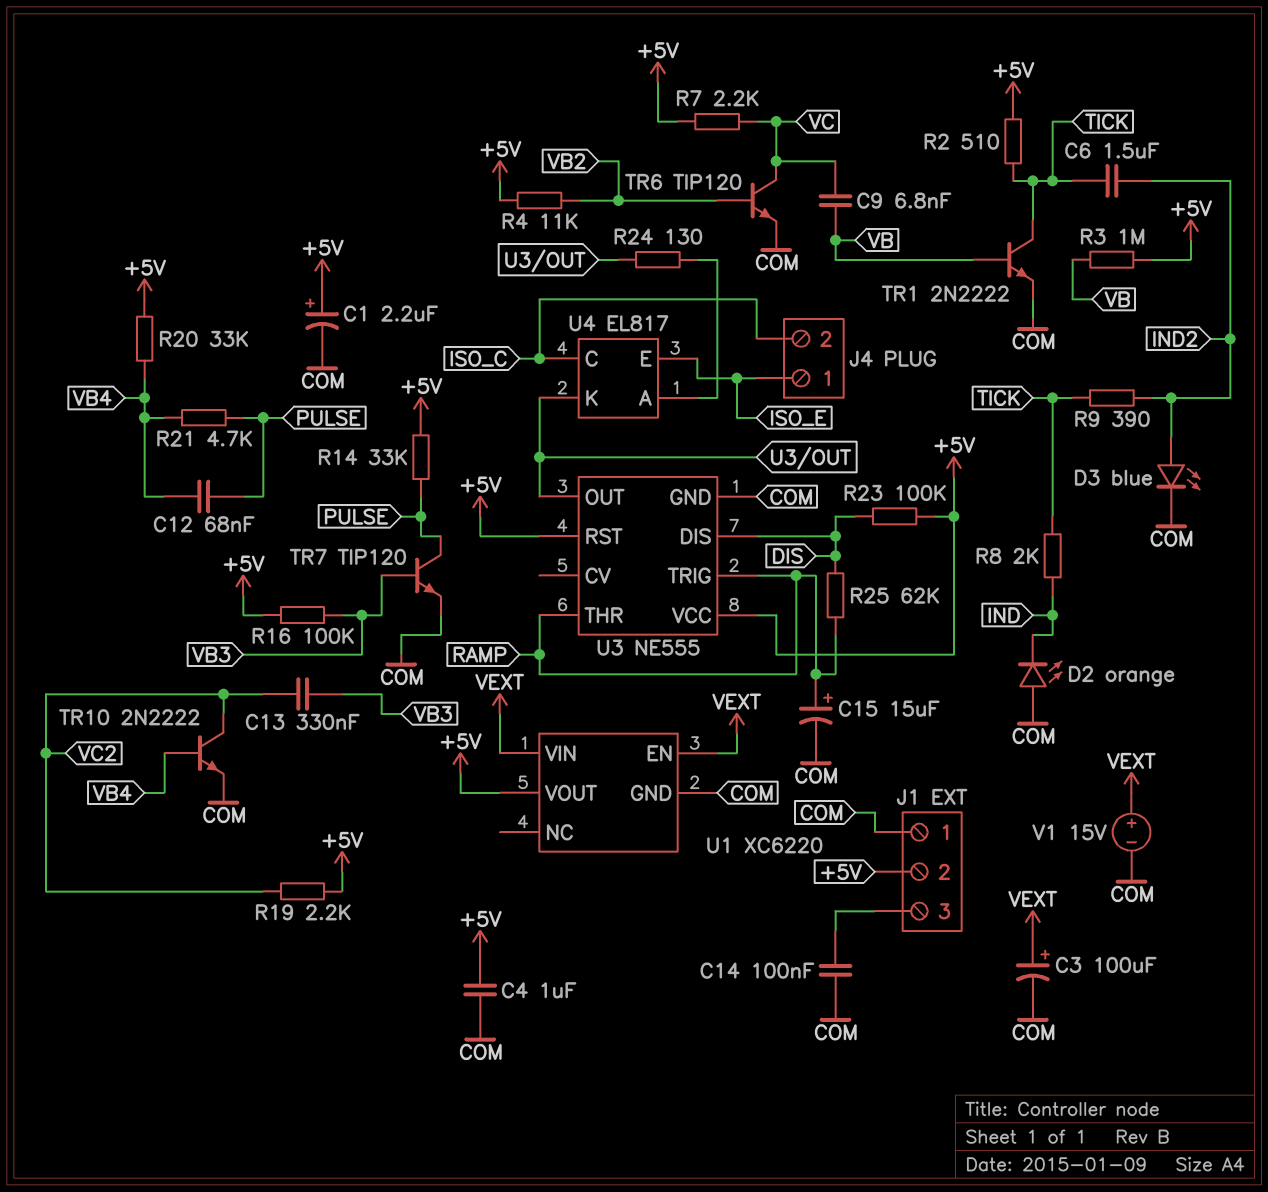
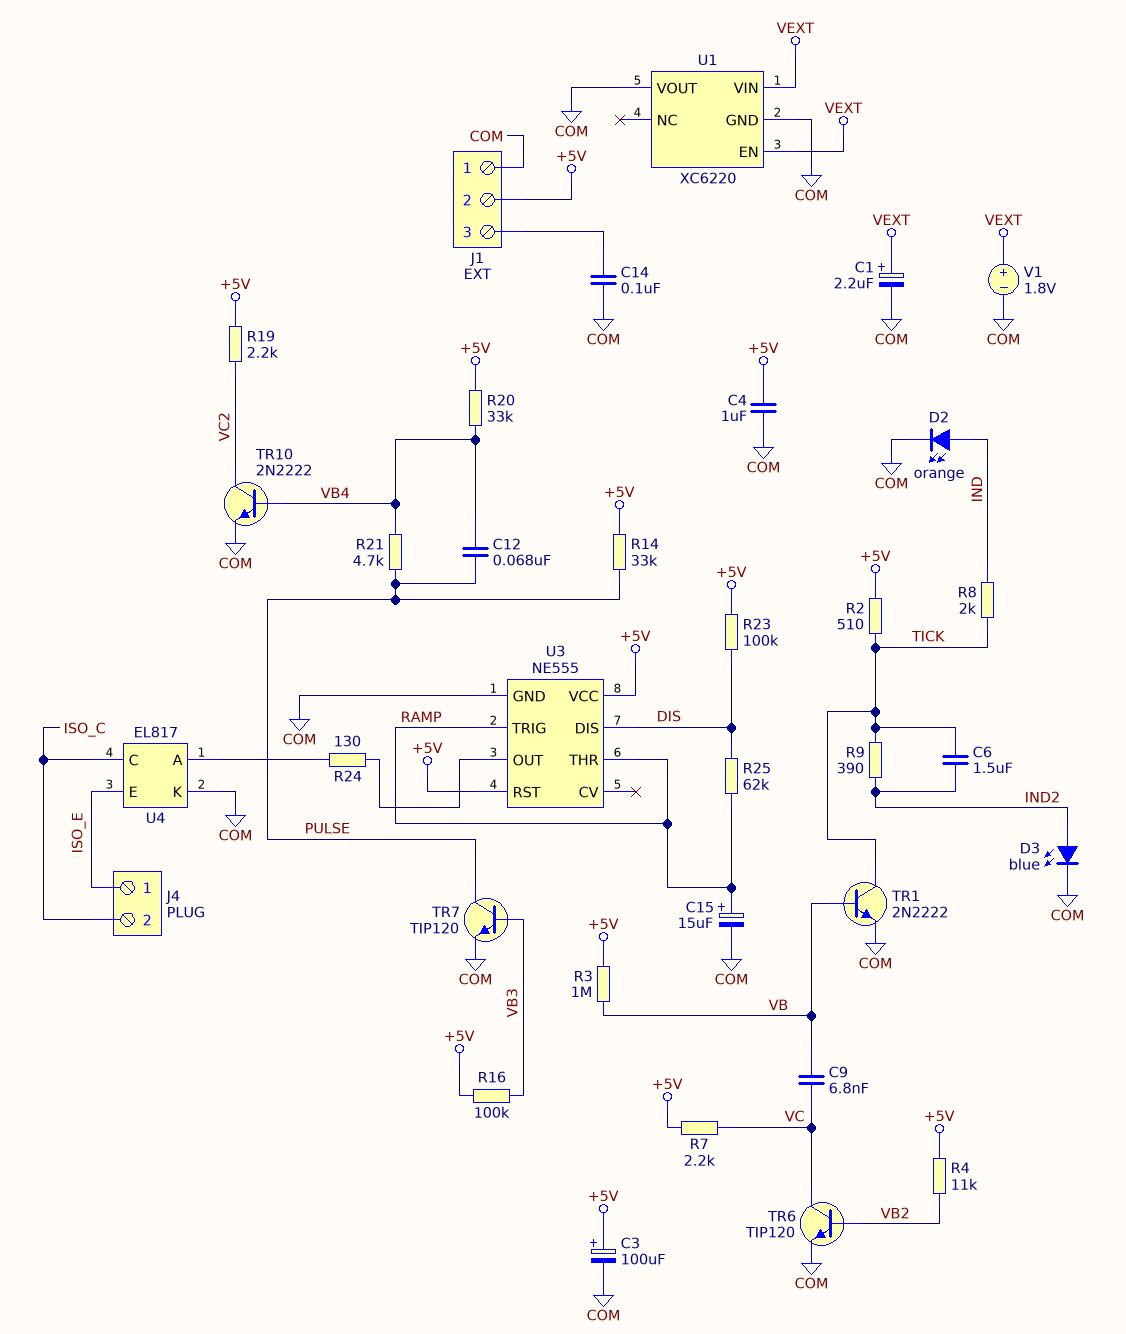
C1: 2.2uF (plus +5V, minus COM) -> 2.2uF (plus VEXT, minus COM)
C3: 100uF (plus VEXT, minus COM) -> 100uF (plus +5V, minus COM)
C13: 330nF (VB3, VC2) -> none
D2: LED orange (A COM, K IND) -> LED orange (A IND, K COM)
U1 pin VOUT: +5V -> COM
U4 pin K: U3/OUT -> COM
V1: 15V (plus VEXT, minus COM) -> 1.8V (plus VEXT, minus COM)

